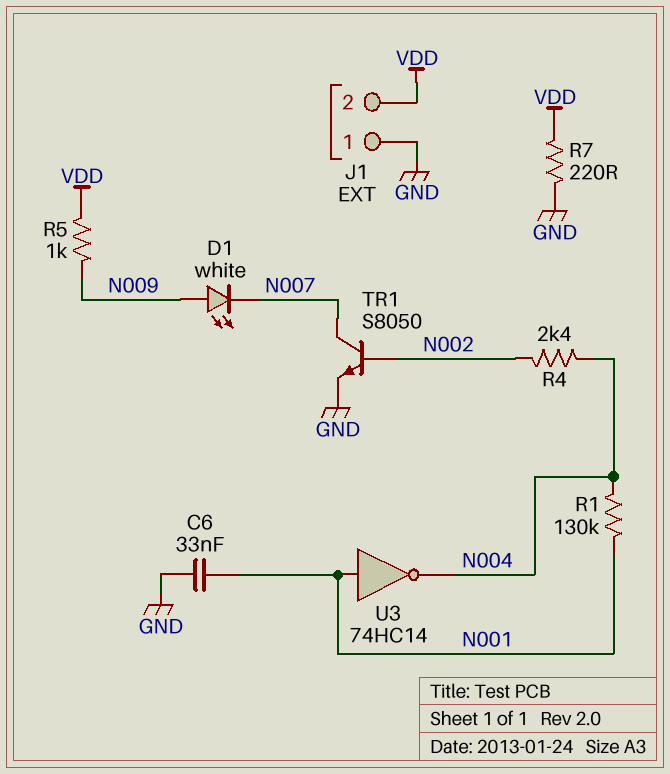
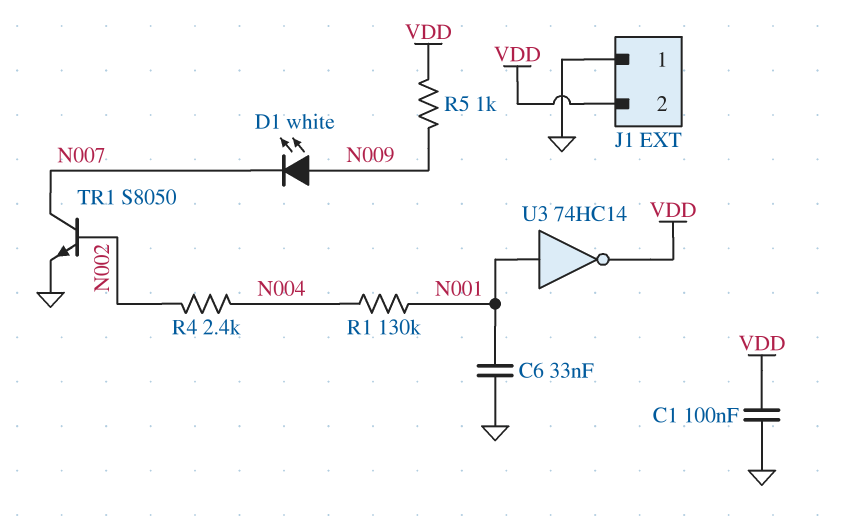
C1: none -> 100nF (GND, VDD)
R7: 220 (GND, VDD) -> none
U3: NOT 74HC14 (in N001, out N004) -> NOT 74HC14 (in N001, out VDD)

